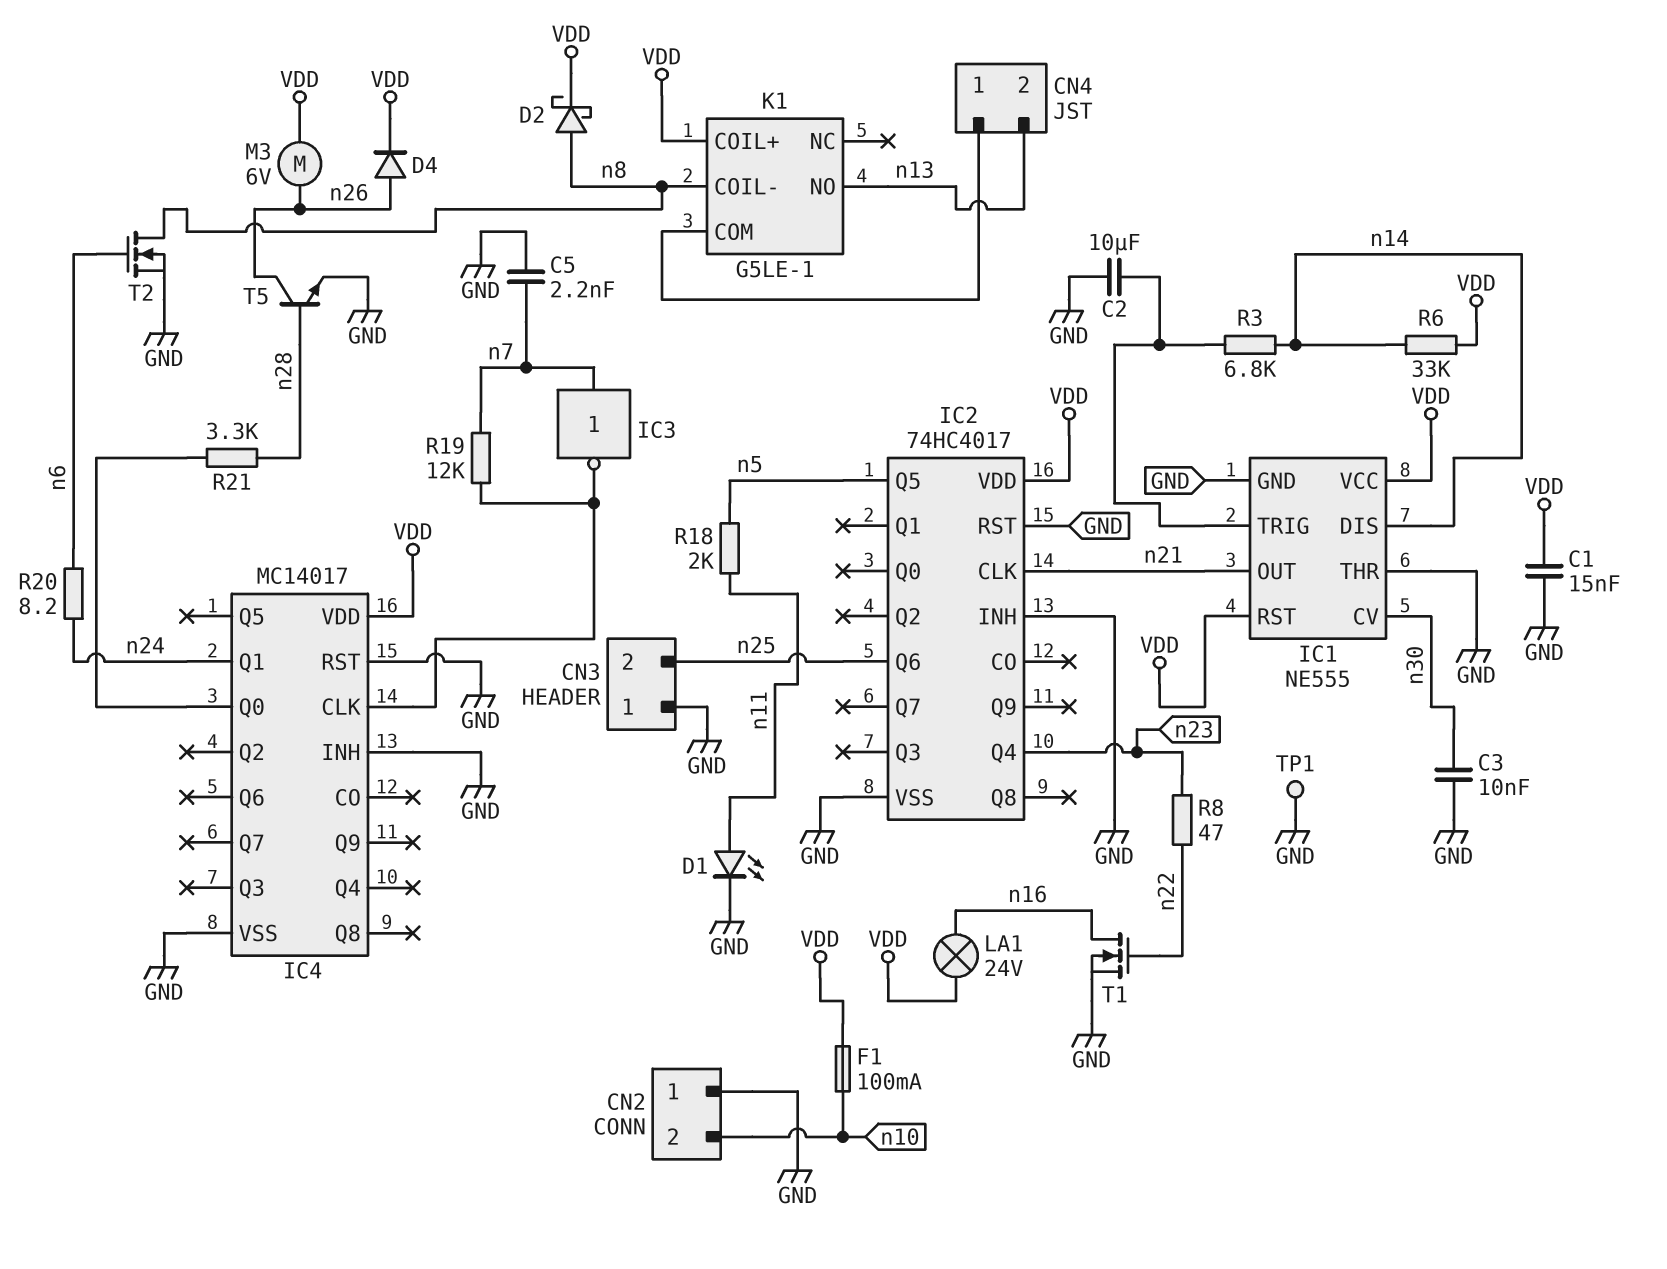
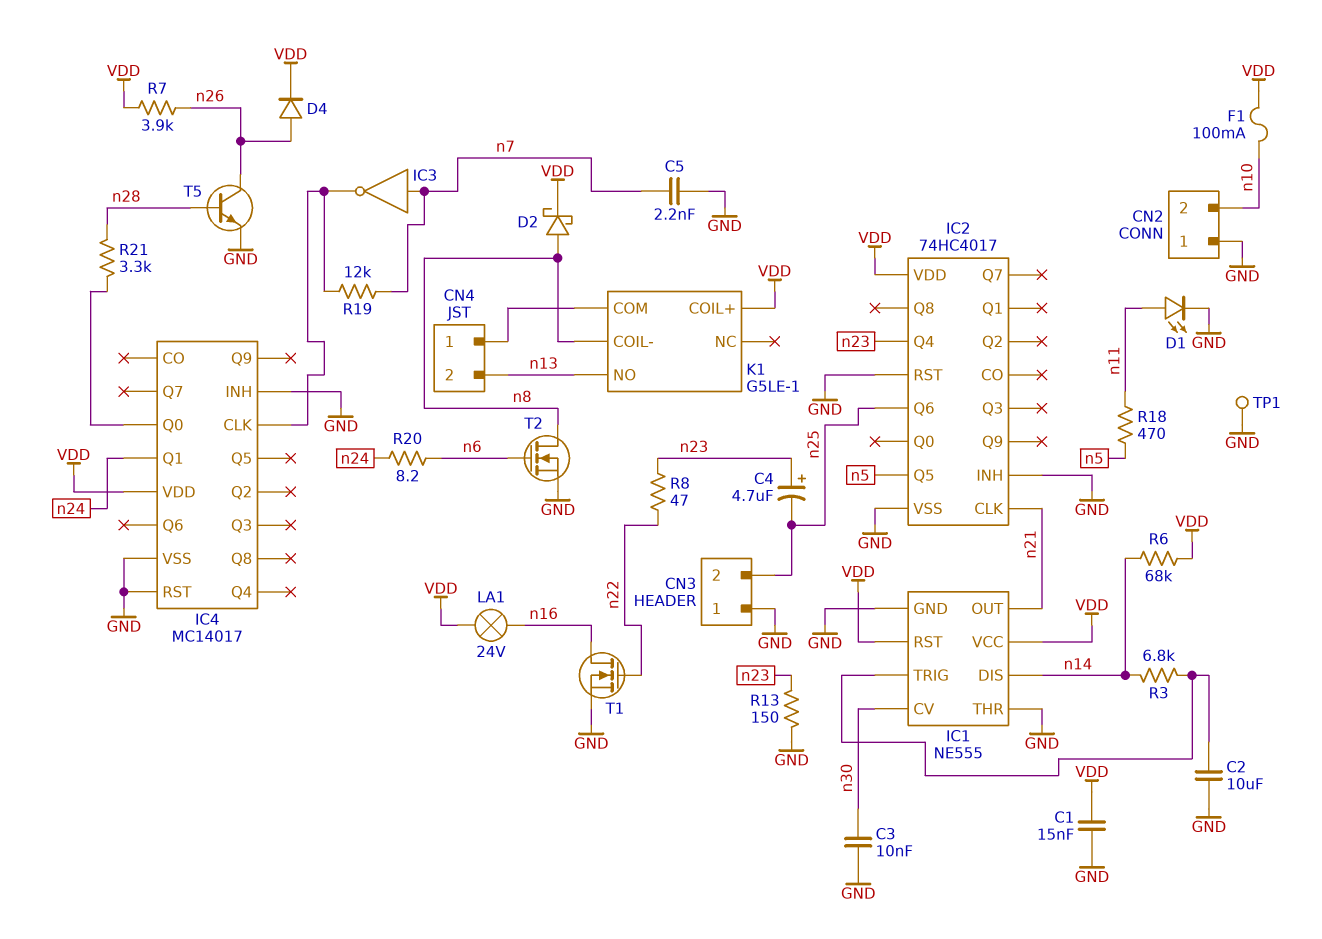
C4: none -> 4.7uF (plus n23, minus n25)
M3: motor 6V (VDD, n26) -> none
R6: 33k (VDD, n14) -> 68k (VDD, n14)
R7: none -> 3.9k (VDD, n26)
R13: none -> 150 (GND, n23)
R18: 2k (n5, n11) -> 470 (n5, n11)

